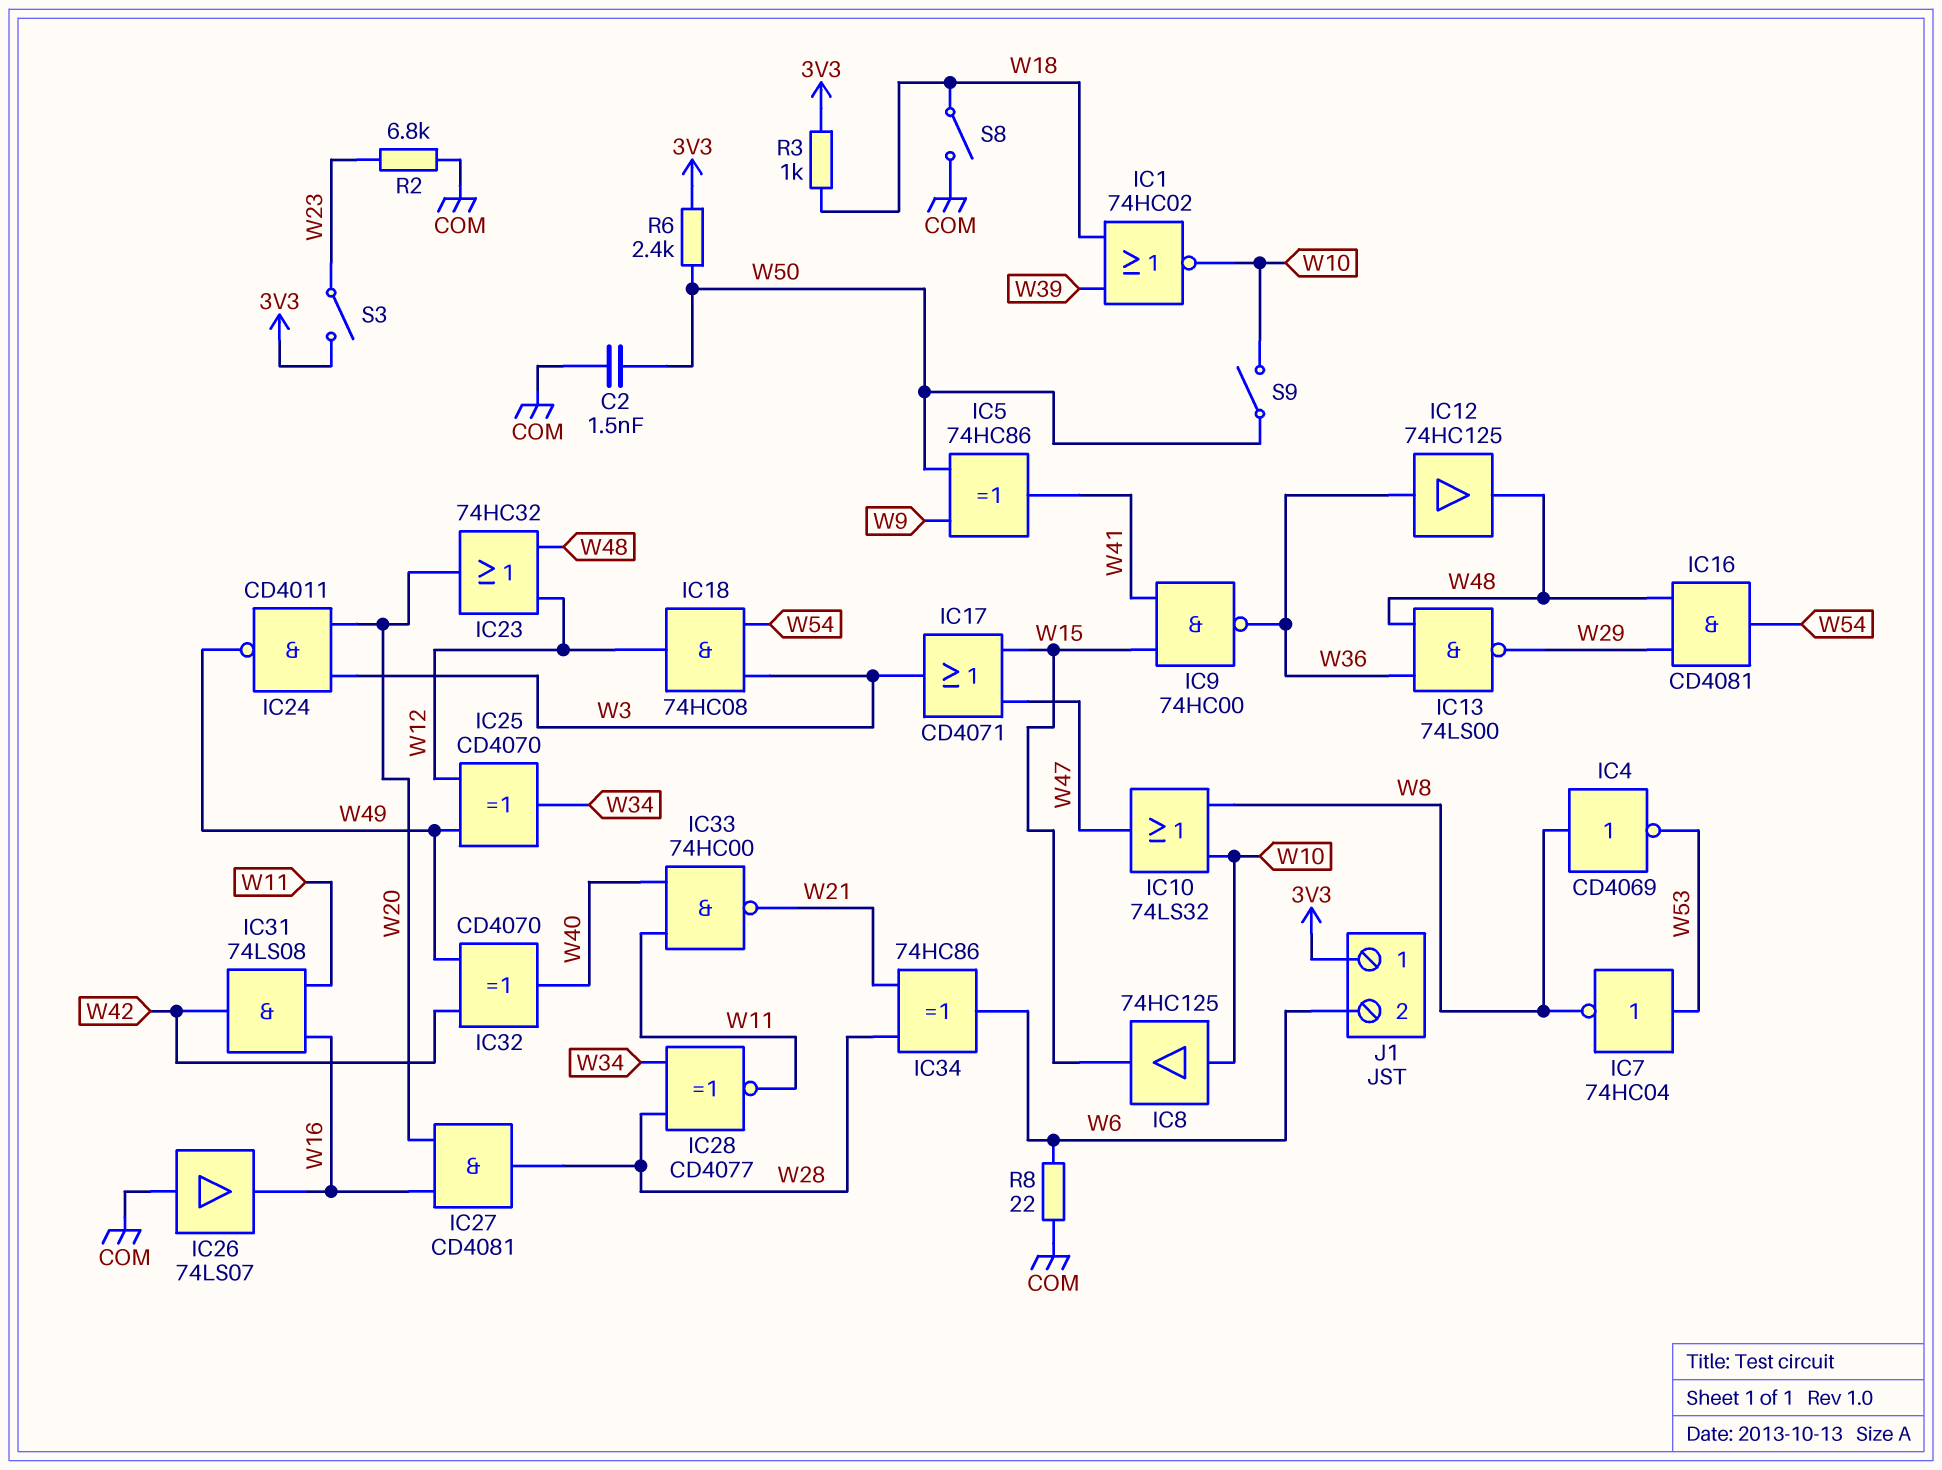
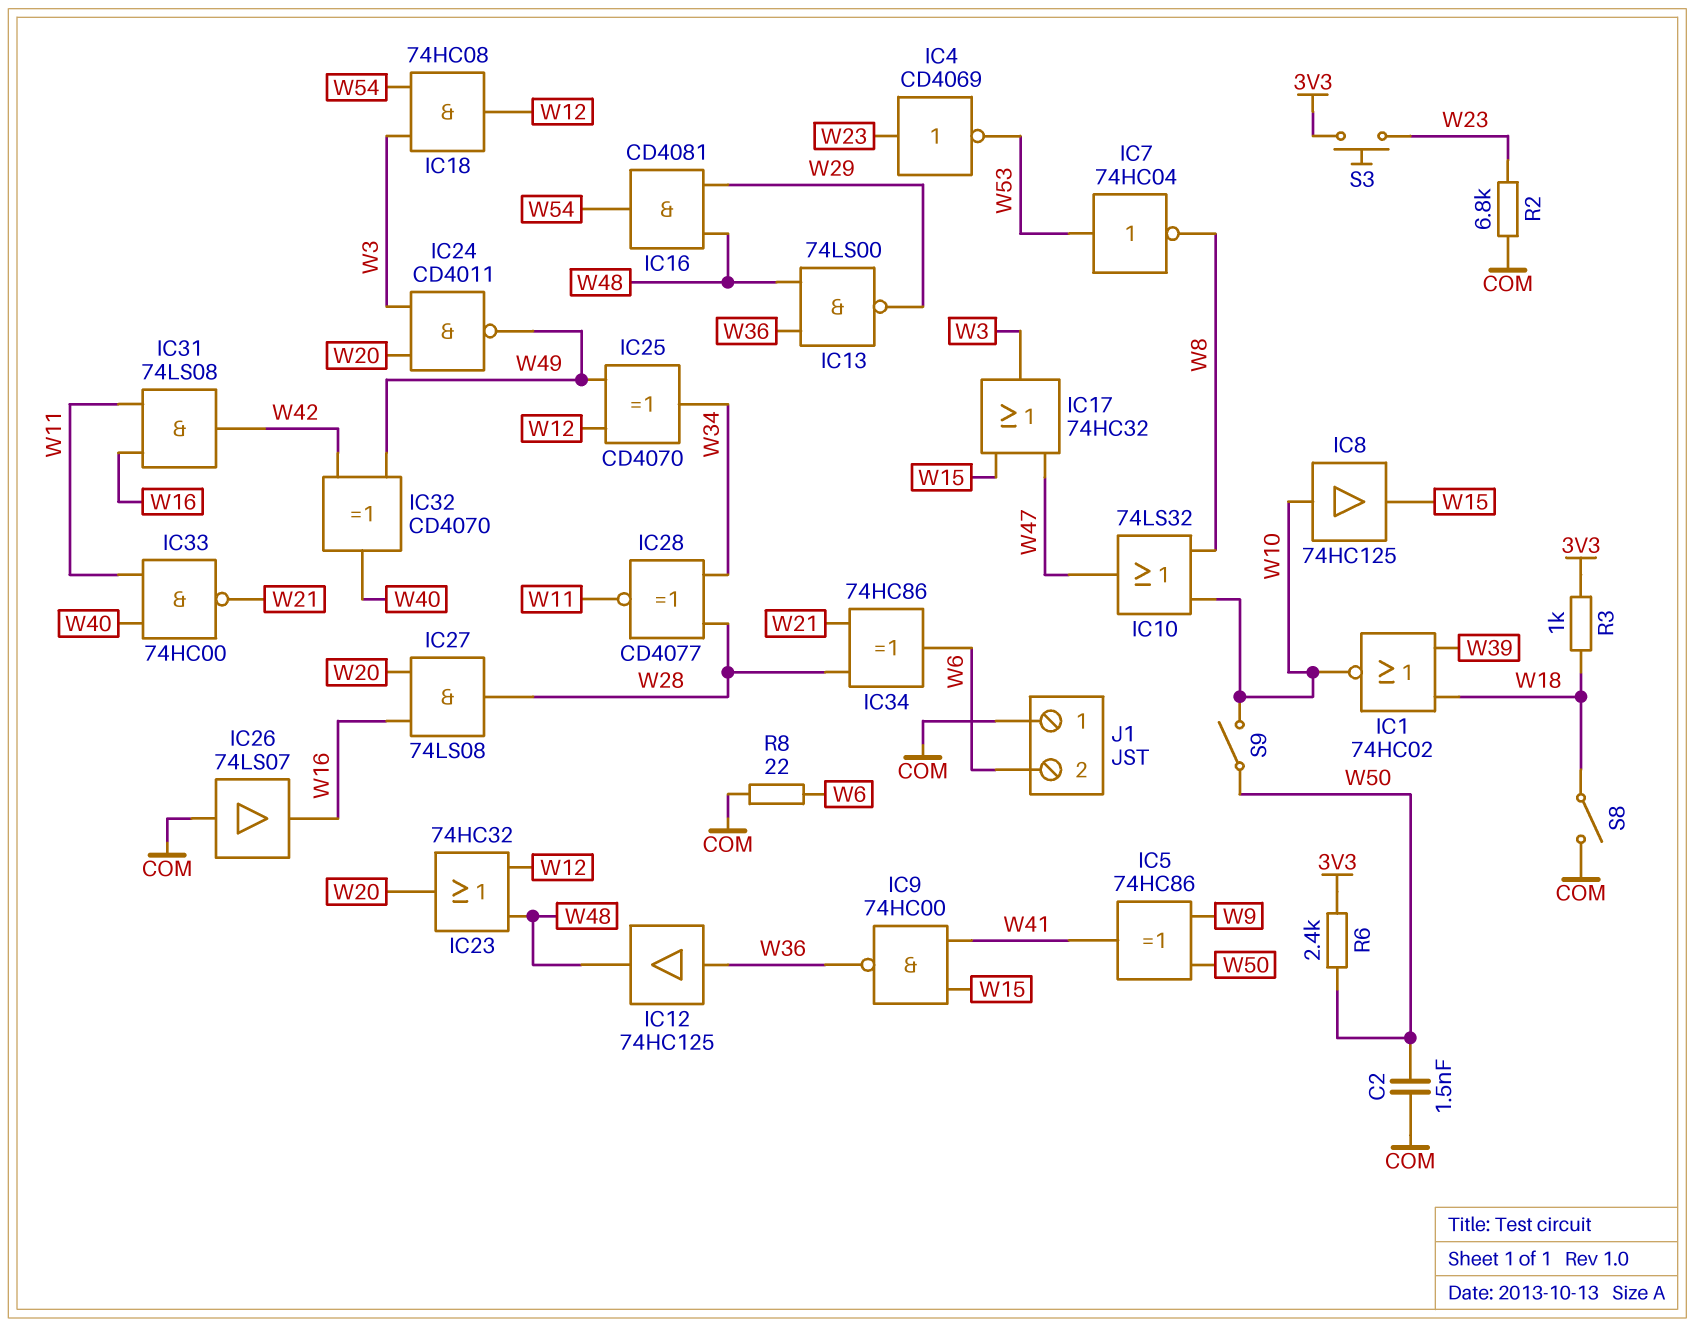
IC4: NOT CD4069 (in W8, out W53) -> NOT CD4069 (in W23, out W53)
IC17: OR CD4071 (in W15, in W47, out W3) -> OR 74HC32 (in W15, in W47, out W3)
IC27: AND CD4081 (in W16, in W20, out W28) -> AND 74LS08 (in W16, in W20, out W28)
J1 pin 1: 3V3 -> COM
S3: switch (3V3, W23) -> button (3V3, W23)

